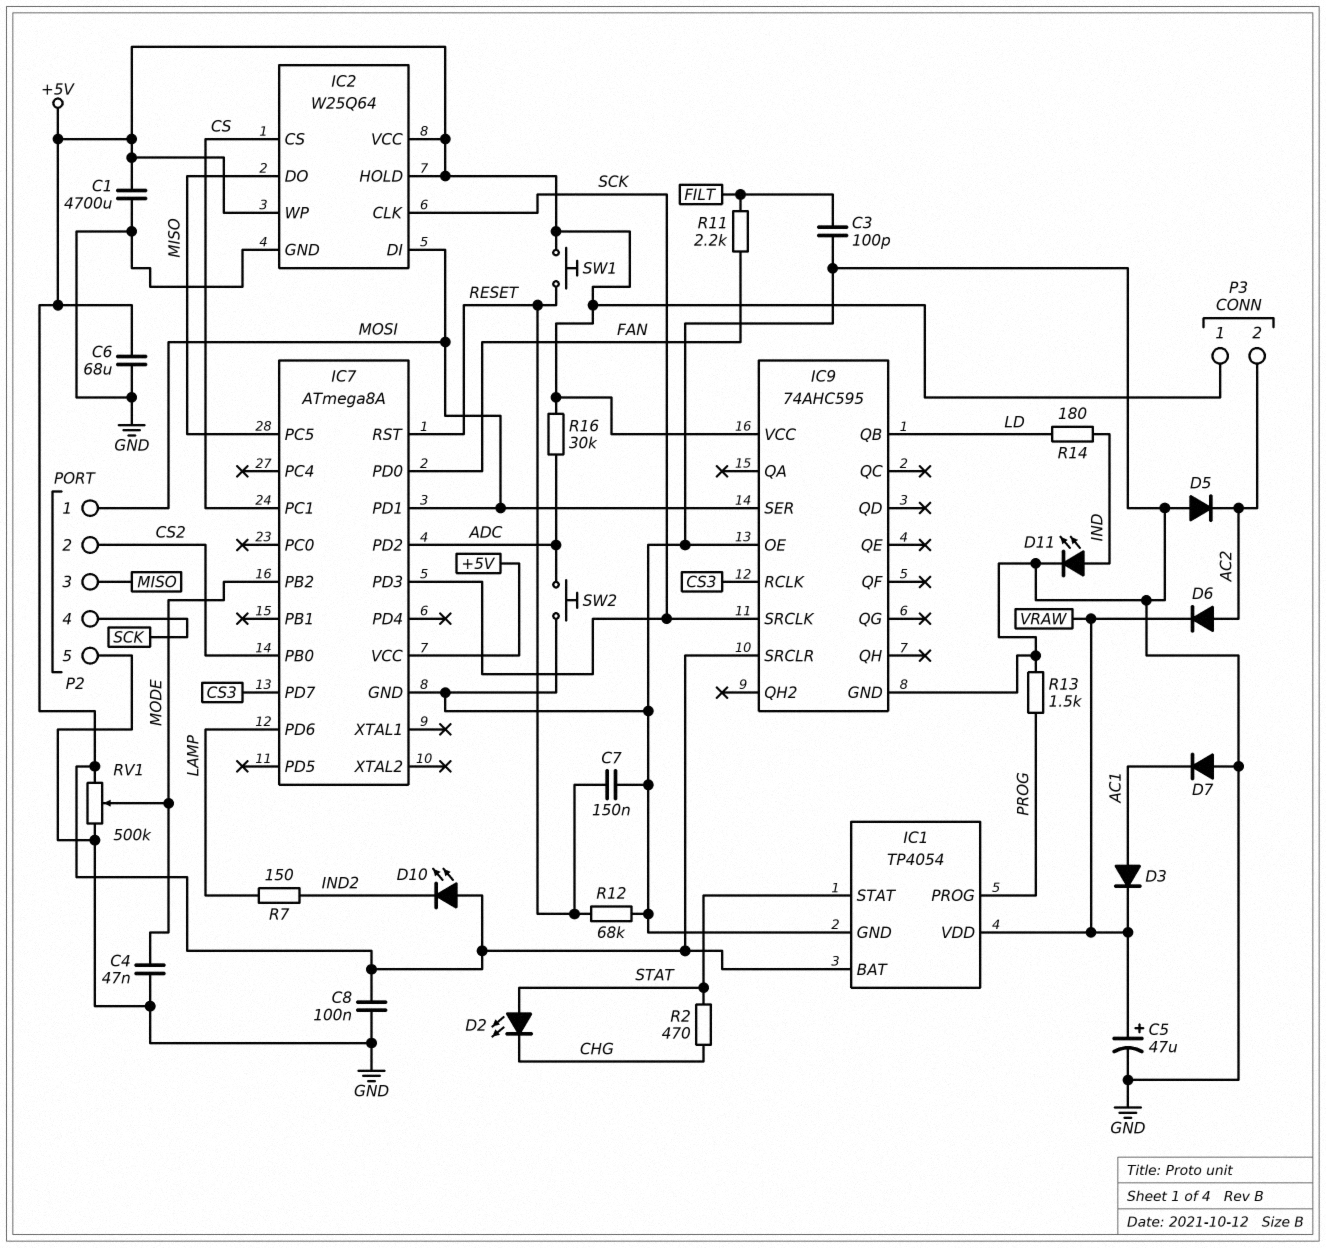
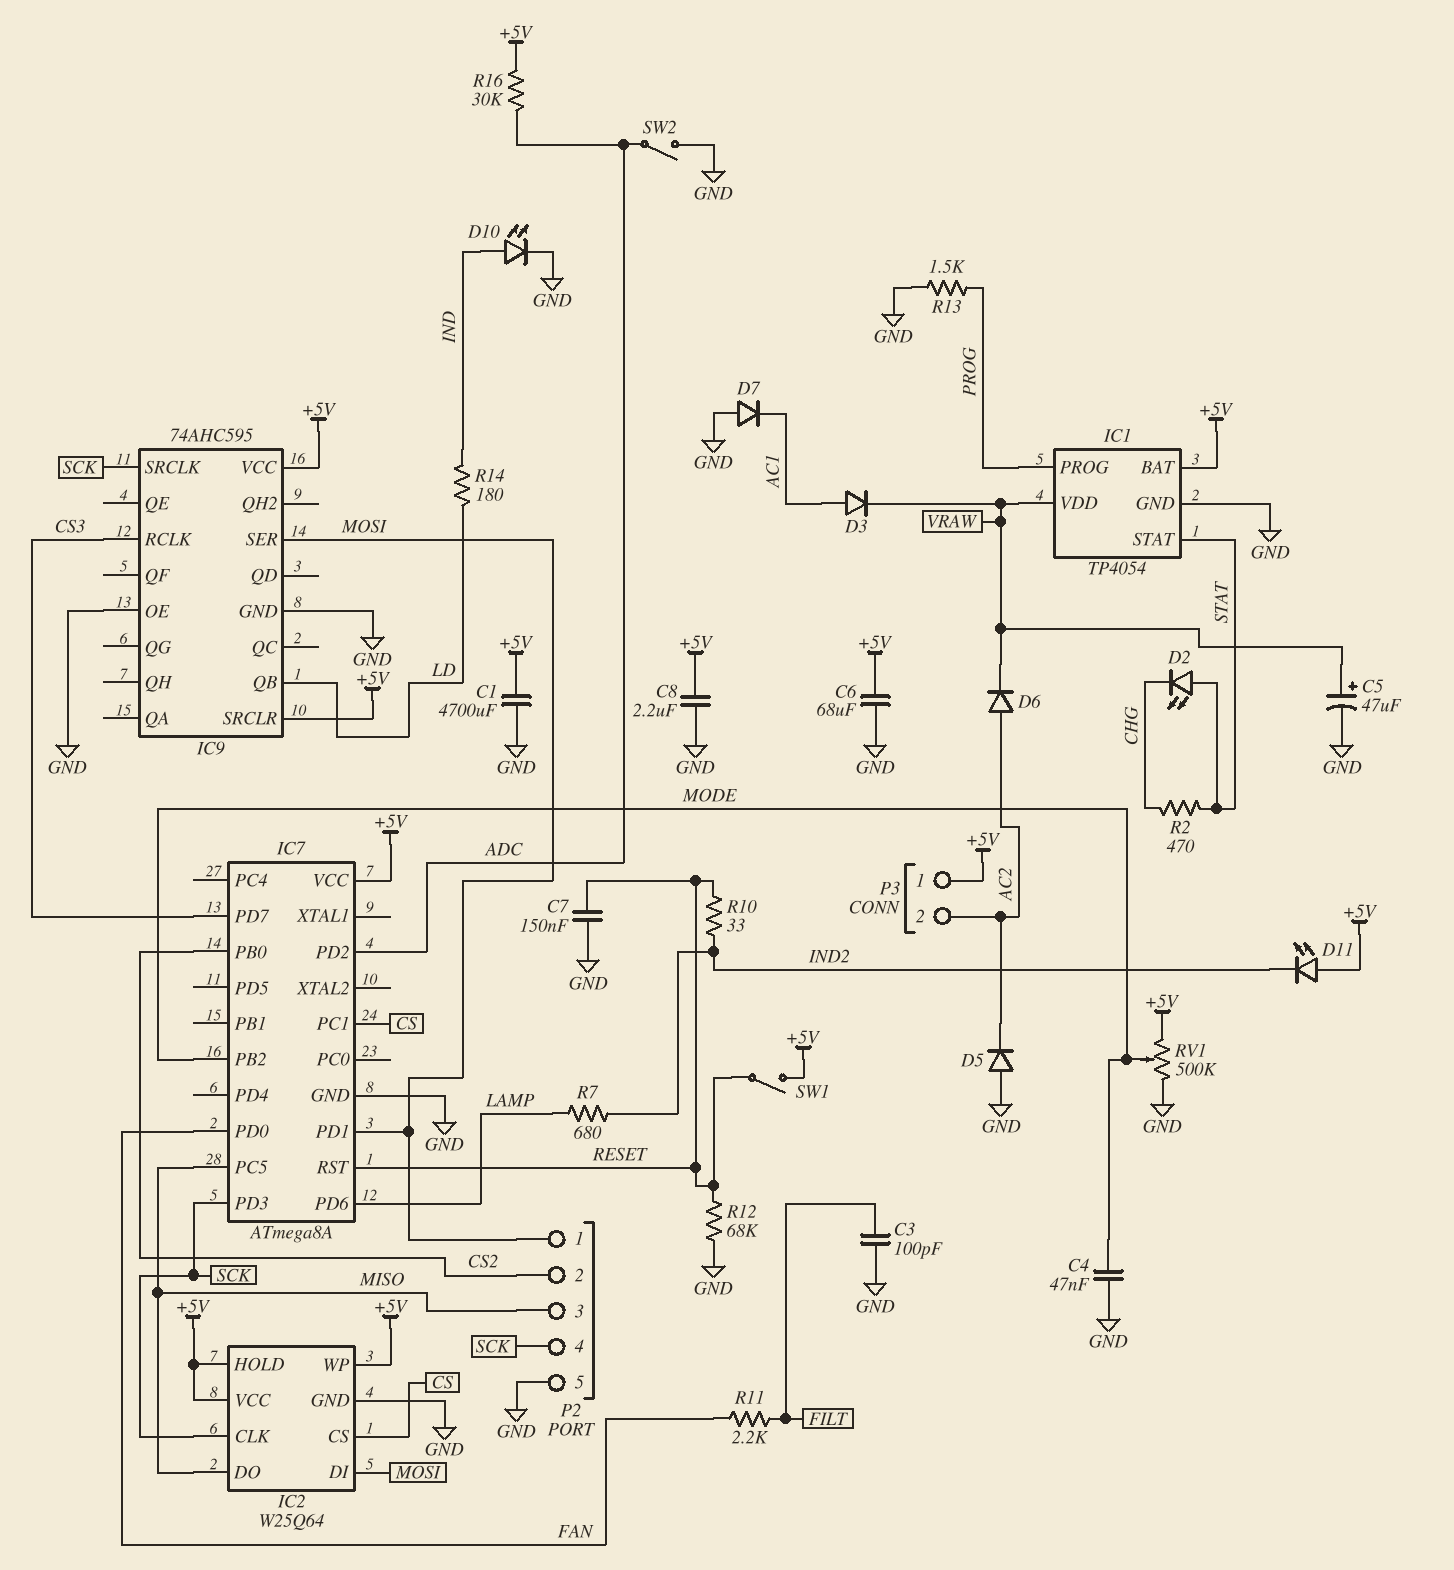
C8: 100nF (+5V, GND) -> 2.2uF (+5V, GND)
D10: LED (A +5V, K IND2) -> LED (A IND, K GND)
D11: LED (A IND, K GND) -> LED (A +5V, K IND2)
R7: 150 (IND2, LAMP) -> 680 (IND2, LAMP)
R10: none -> 33 (IND2, RESET)
SW1: button (+5V, RESET) -> switch (+5V, RESET)
SW2: button (ADC, GND) -> switch (ADC, GND)

